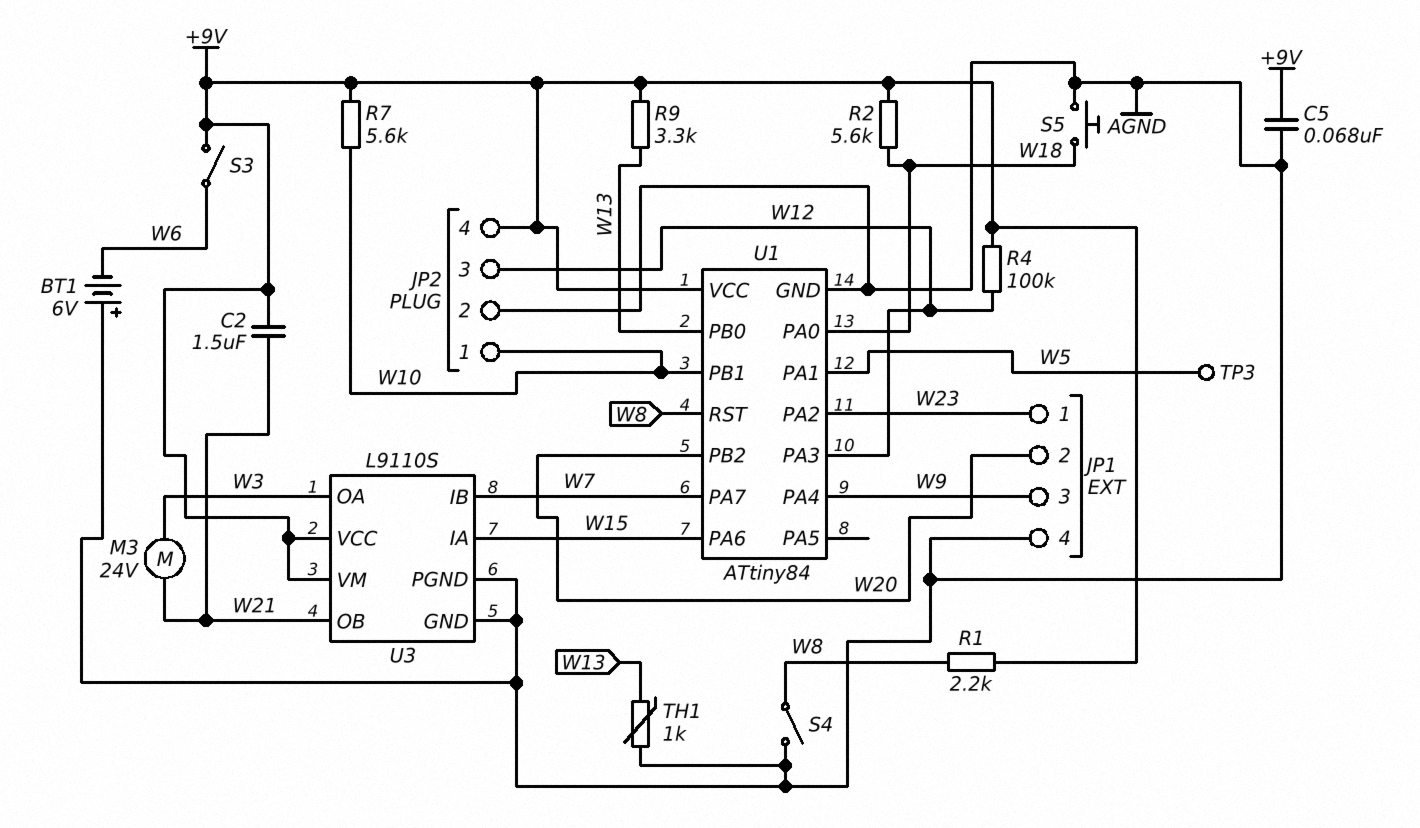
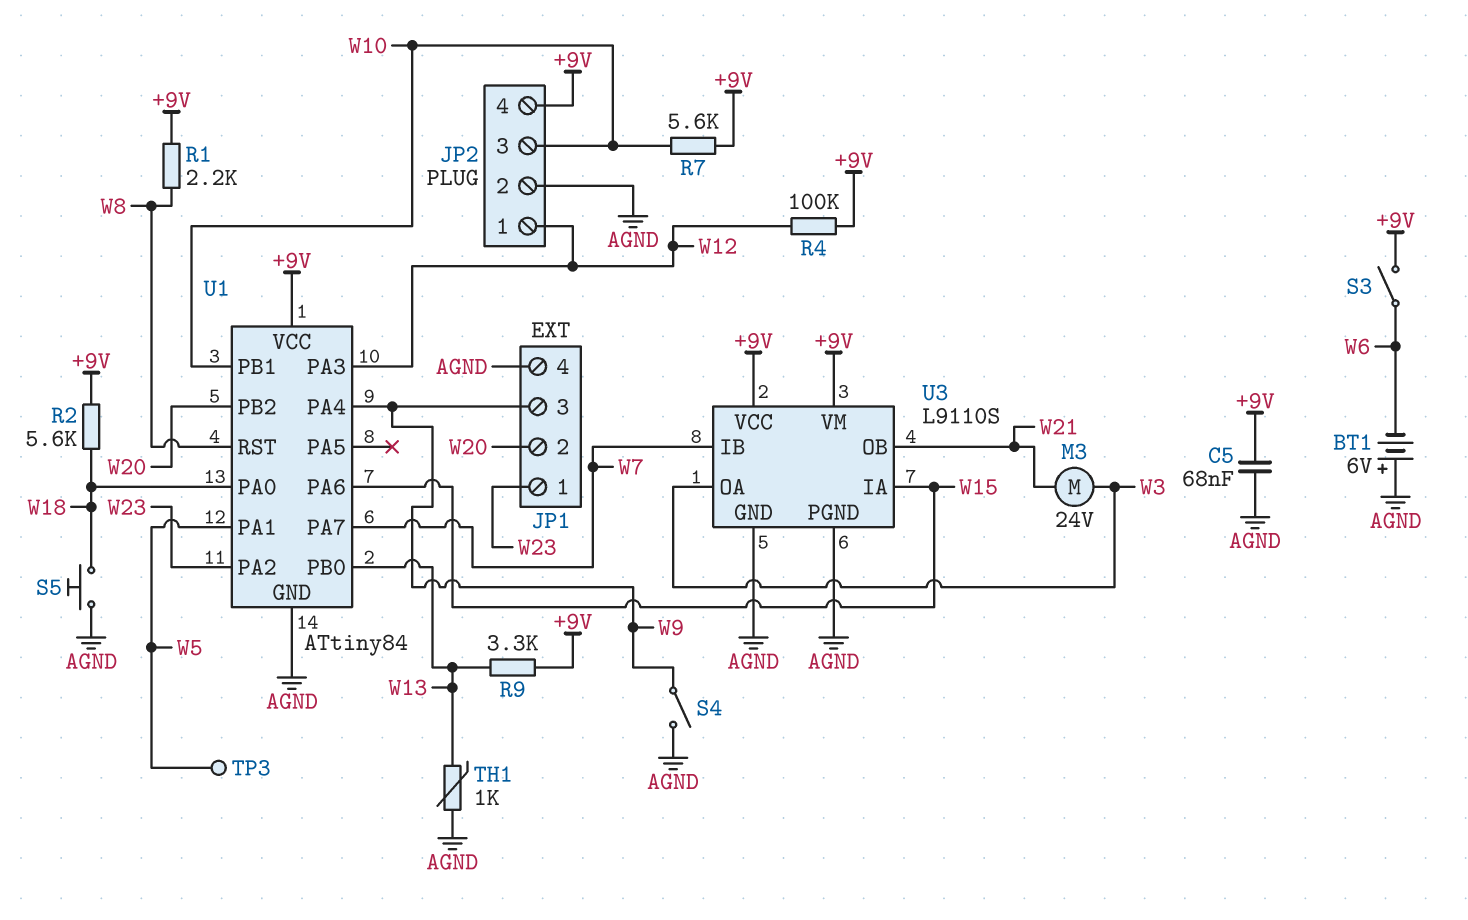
C2: 1.5uF (+9V, W21) -> none
JP2 pin 1: W10 -> W12
JP2 pin 3: W12 -> W10
S4: switch (AGND, W8) -> switch (AGND, W9)

